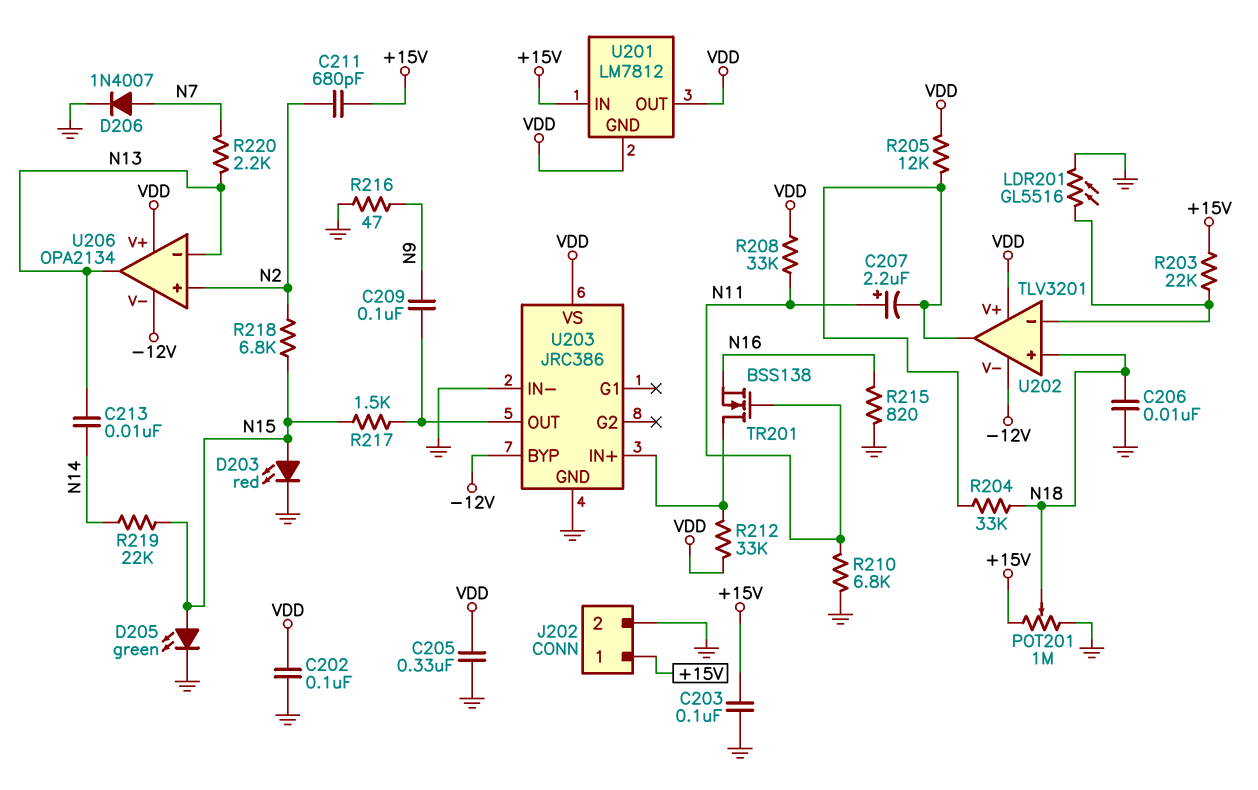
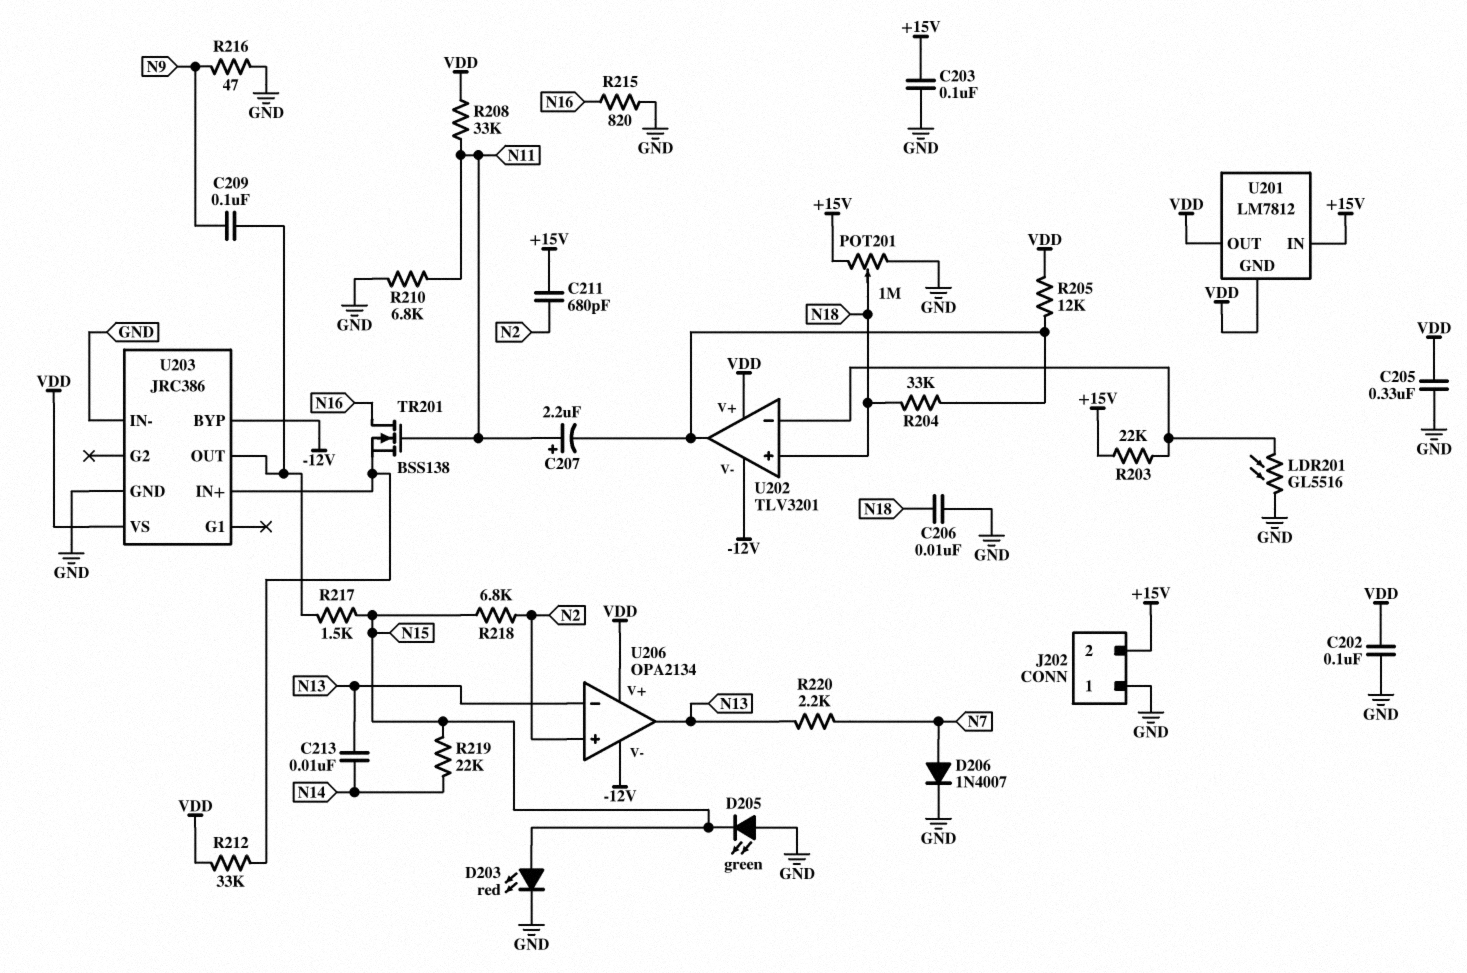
D205: LED green (A N15, K GND) -> LED green (A GND, K N15)
J202 pin 1: +15V -> GND
J202 pin 2: GND -> +15V
TR201: NMOS BSS138 (G N11, D U203/IN+, S N16) -> NMOS BSS138 (G N11, D N16, S U203/IN+)

